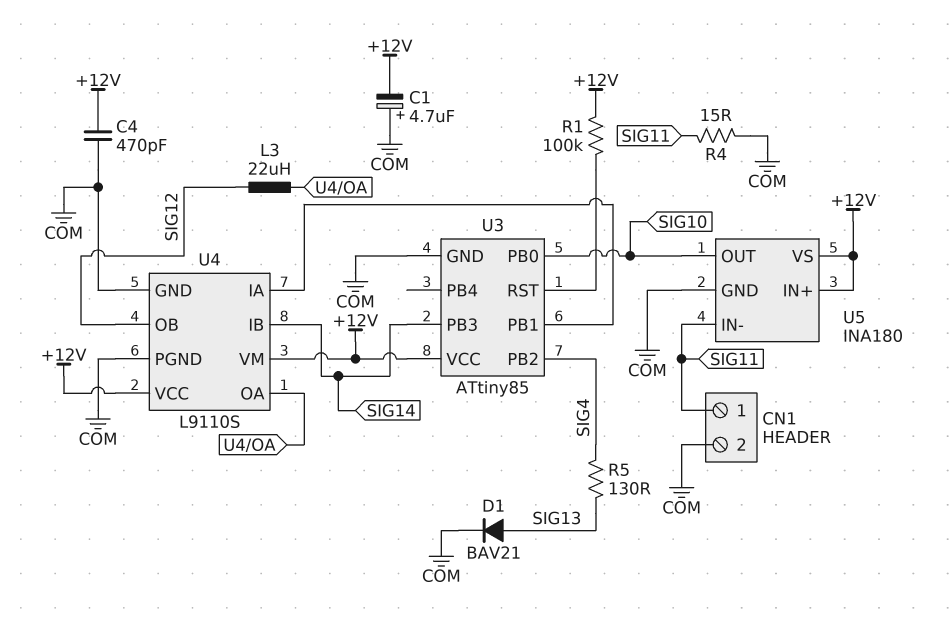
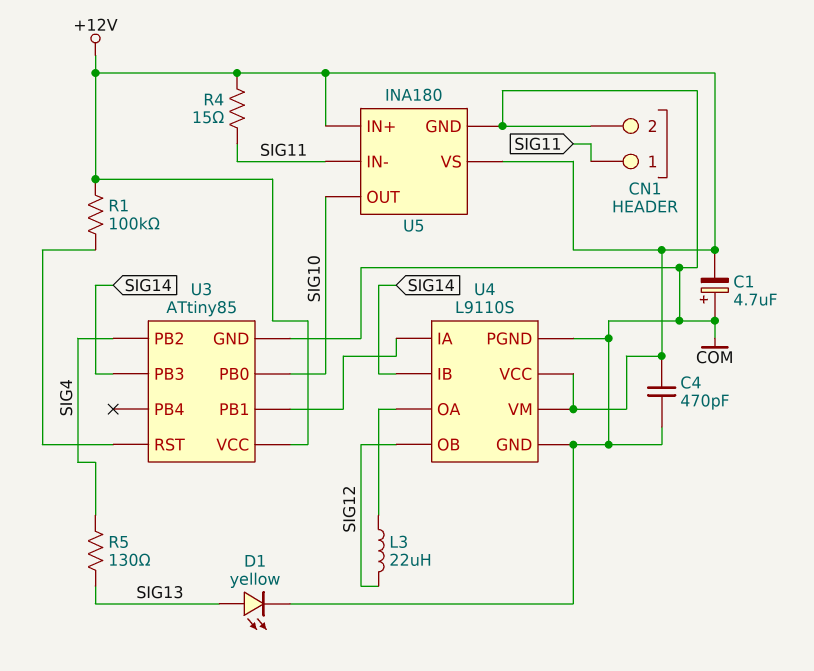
D1: diode BAV21 (A SIG13, K COM) -> LED yellow (A SIG13, K COM)
R4: 15 (COM, SIG11) -> 15 (+12V, SIG11)

